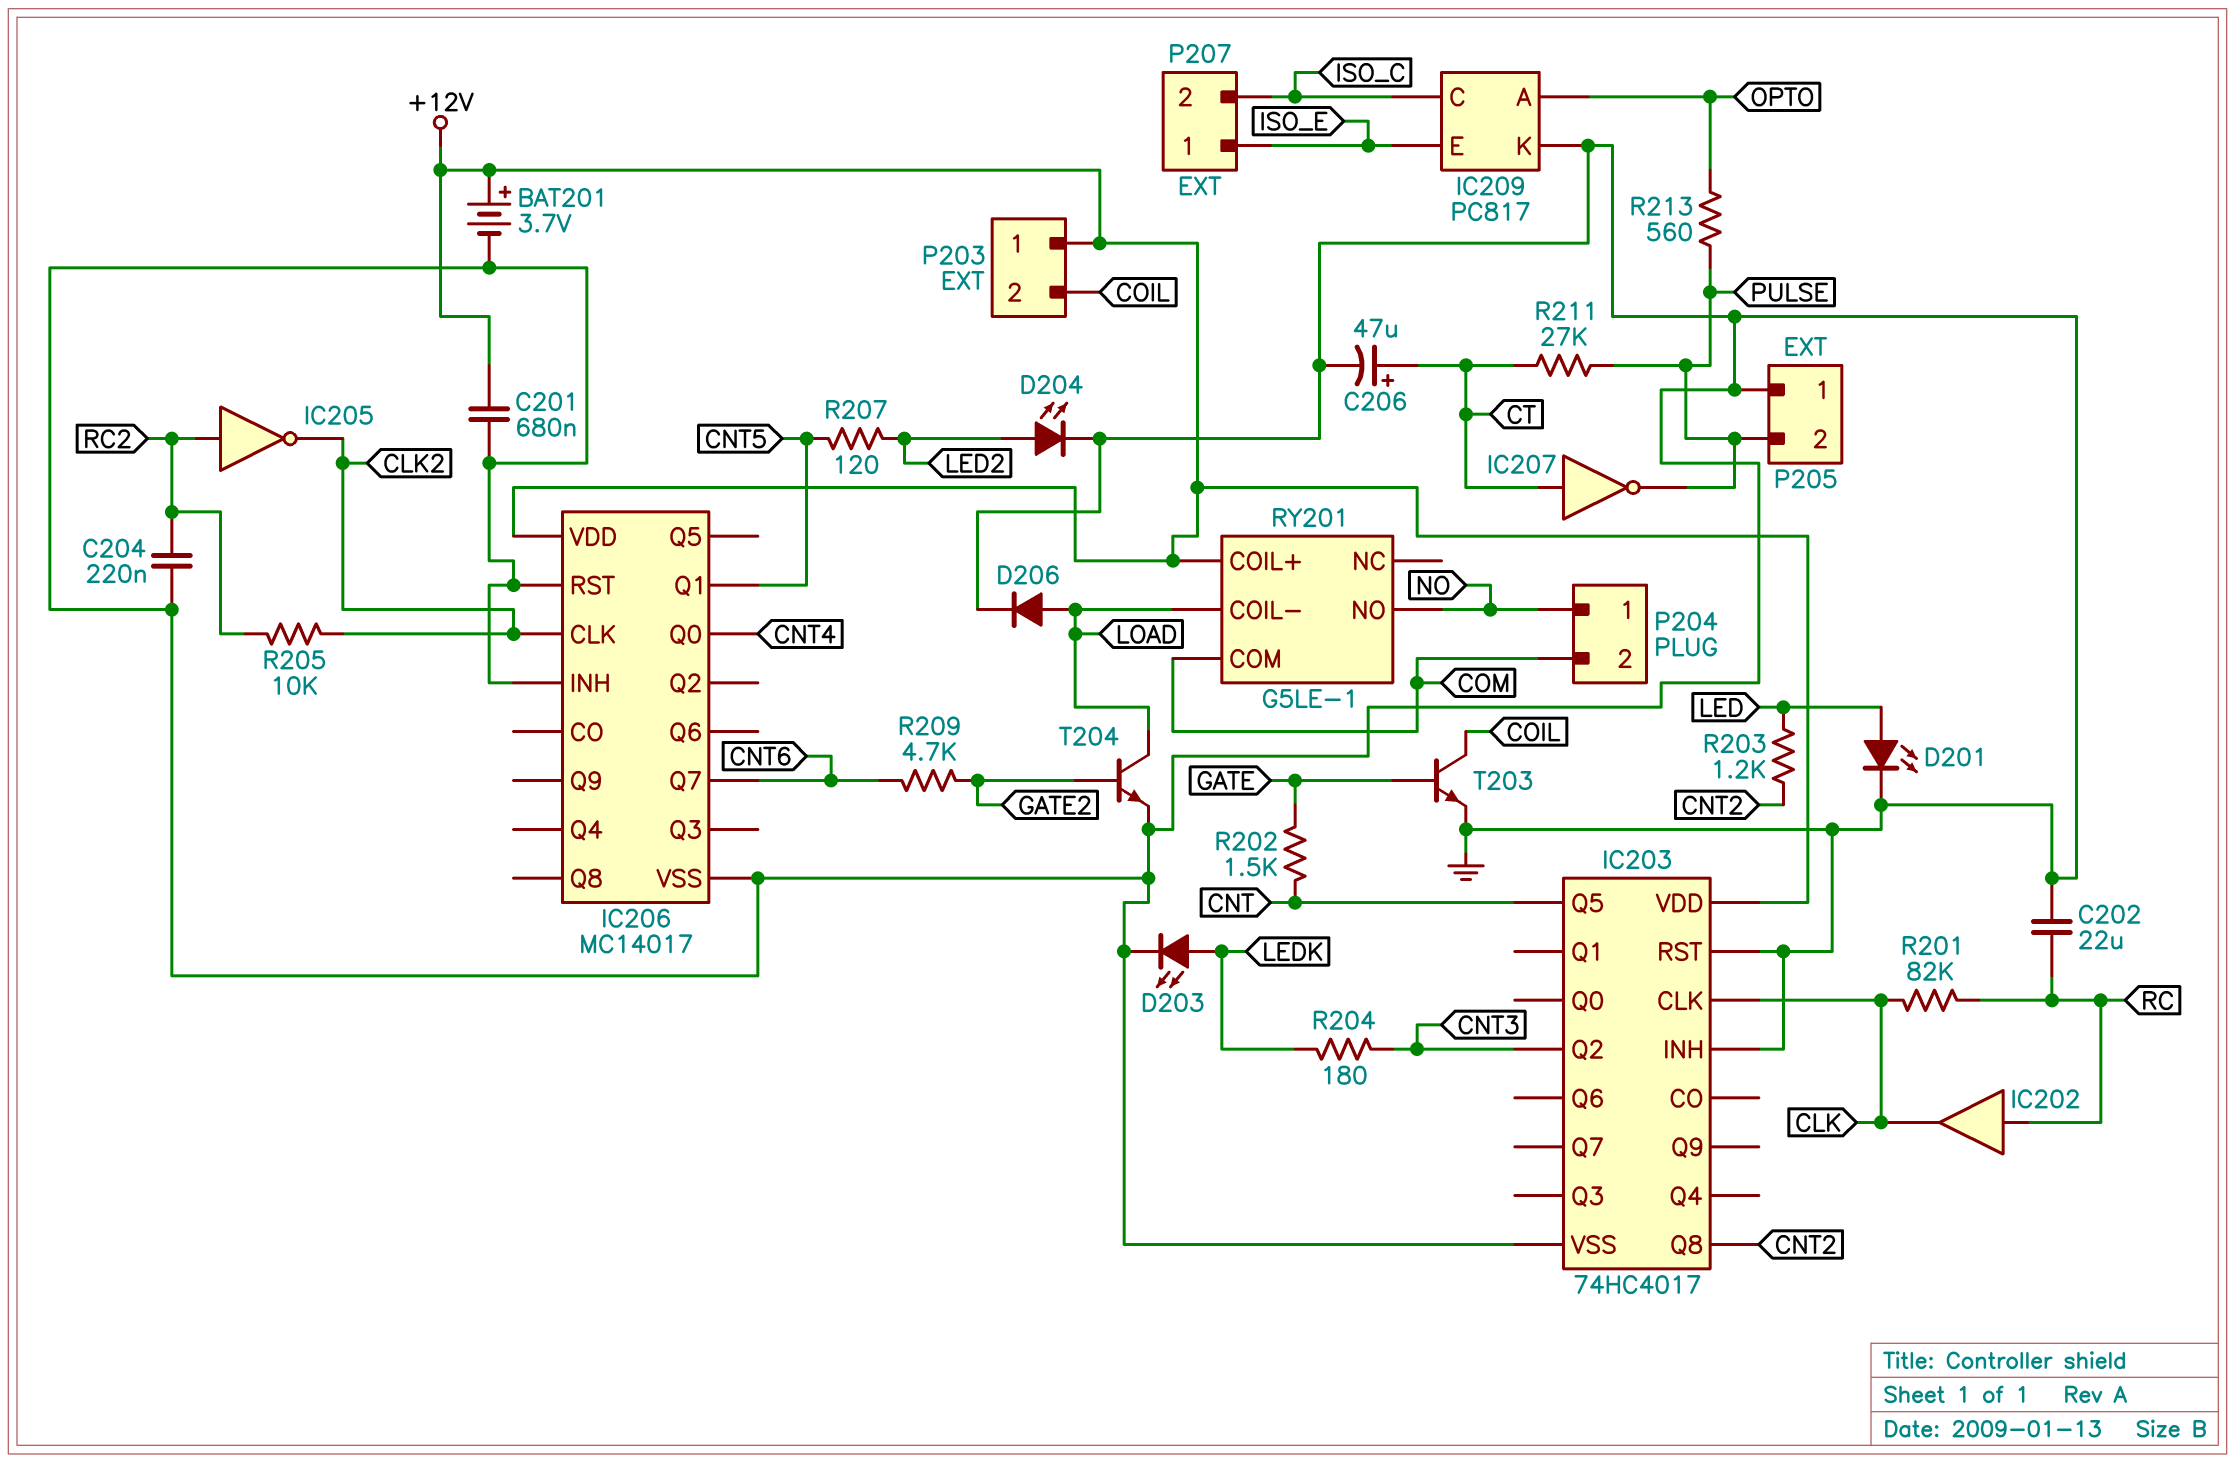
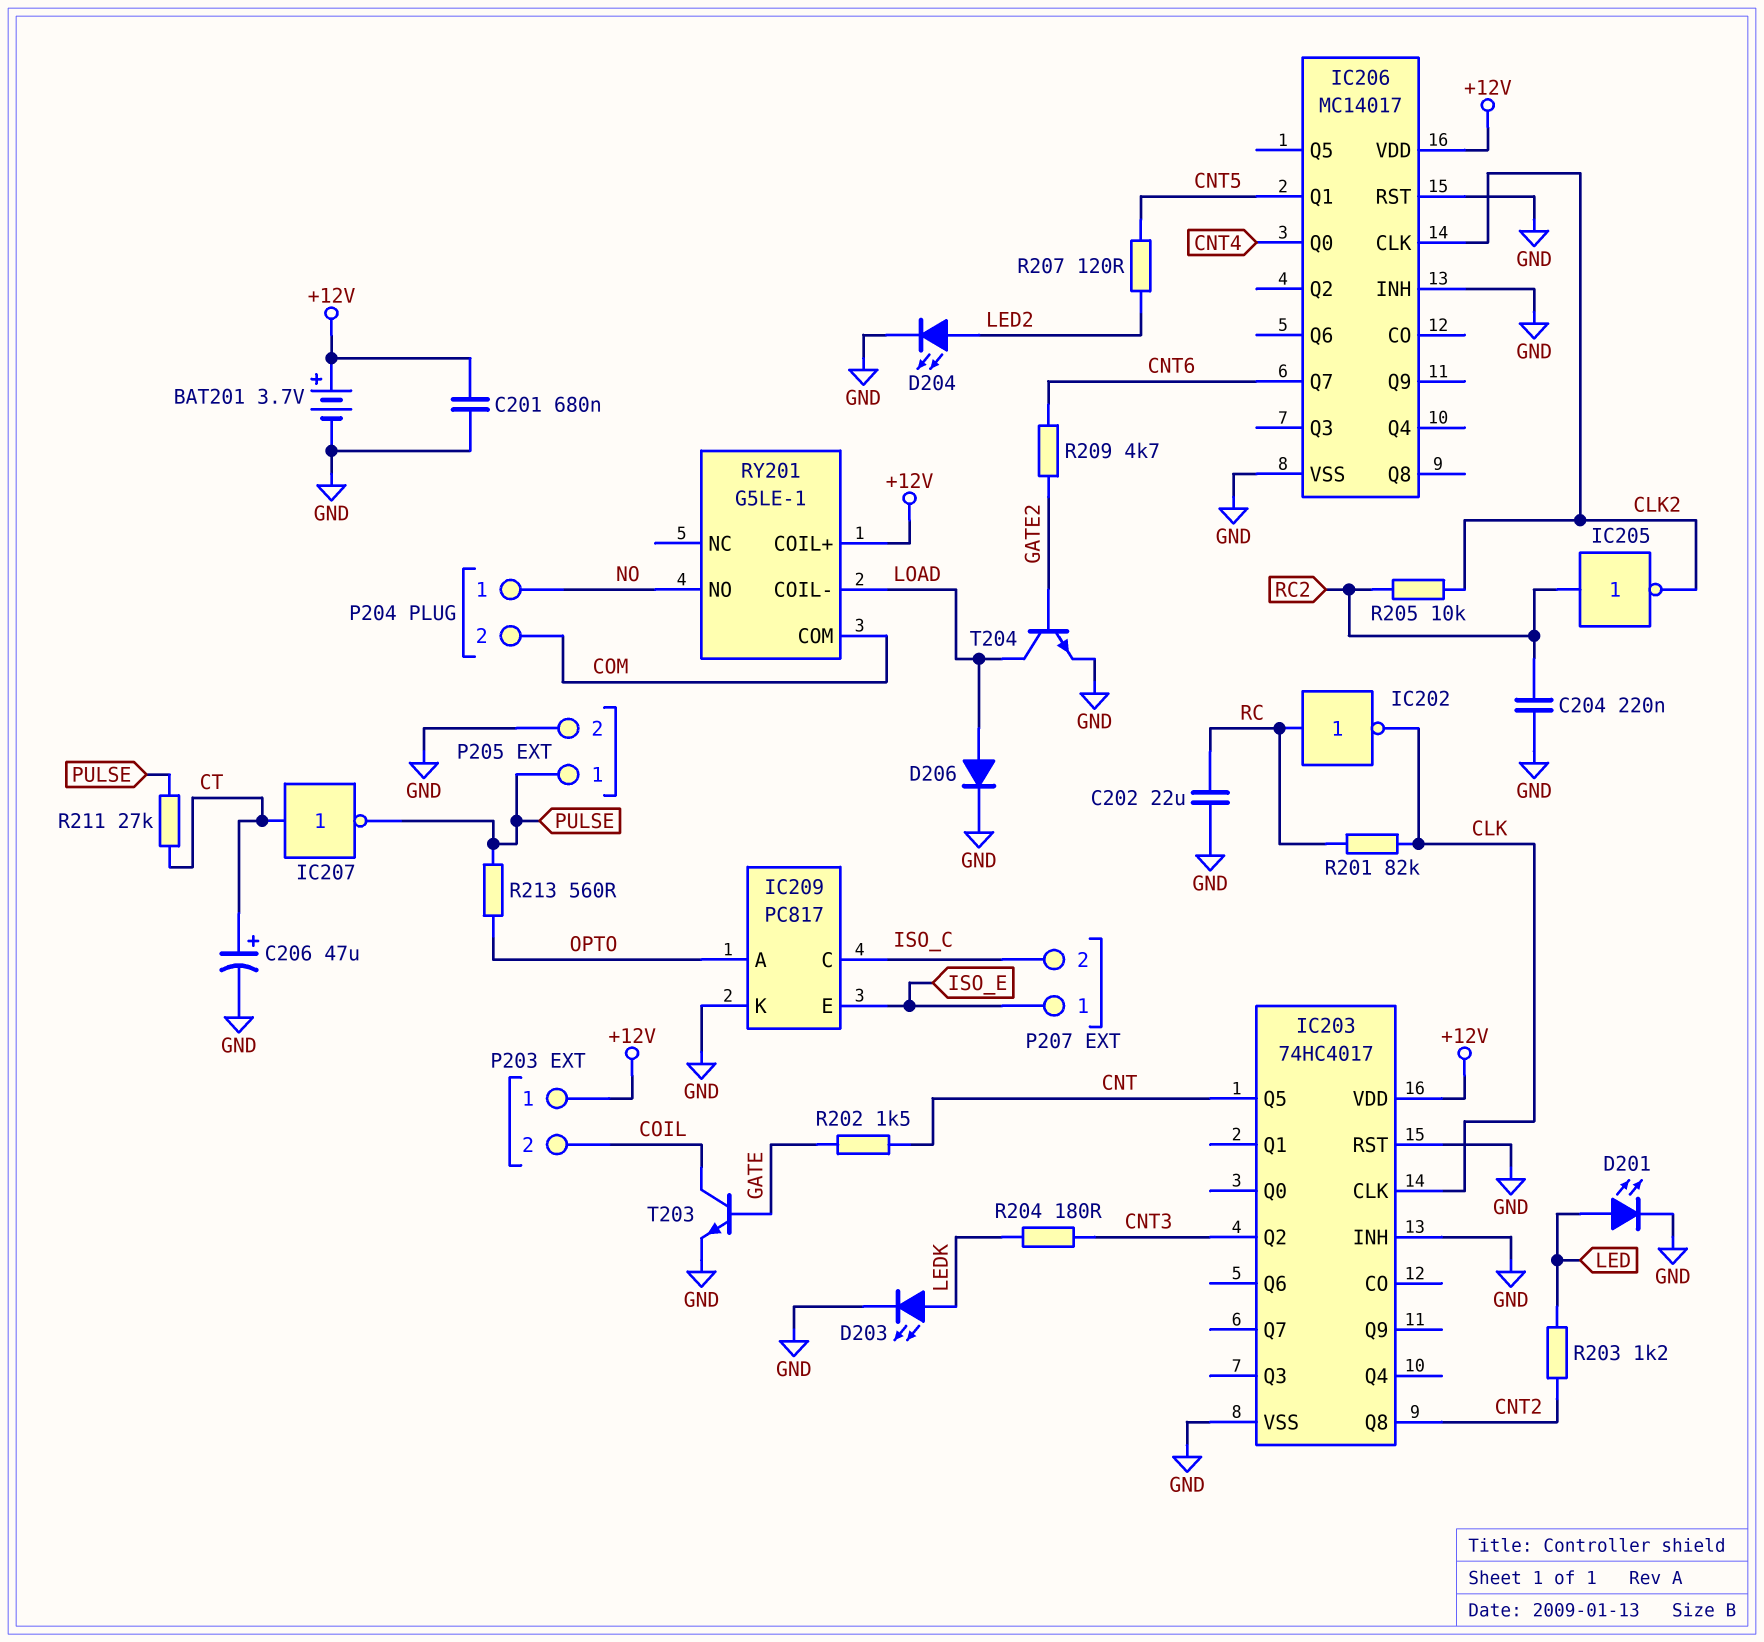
IC202: buffer (in RC, out CLK) -> NOT (in RC, out CLK)
P205 pin 1: GND -> PULSE
P205 pin 2: PULSE -> GND

